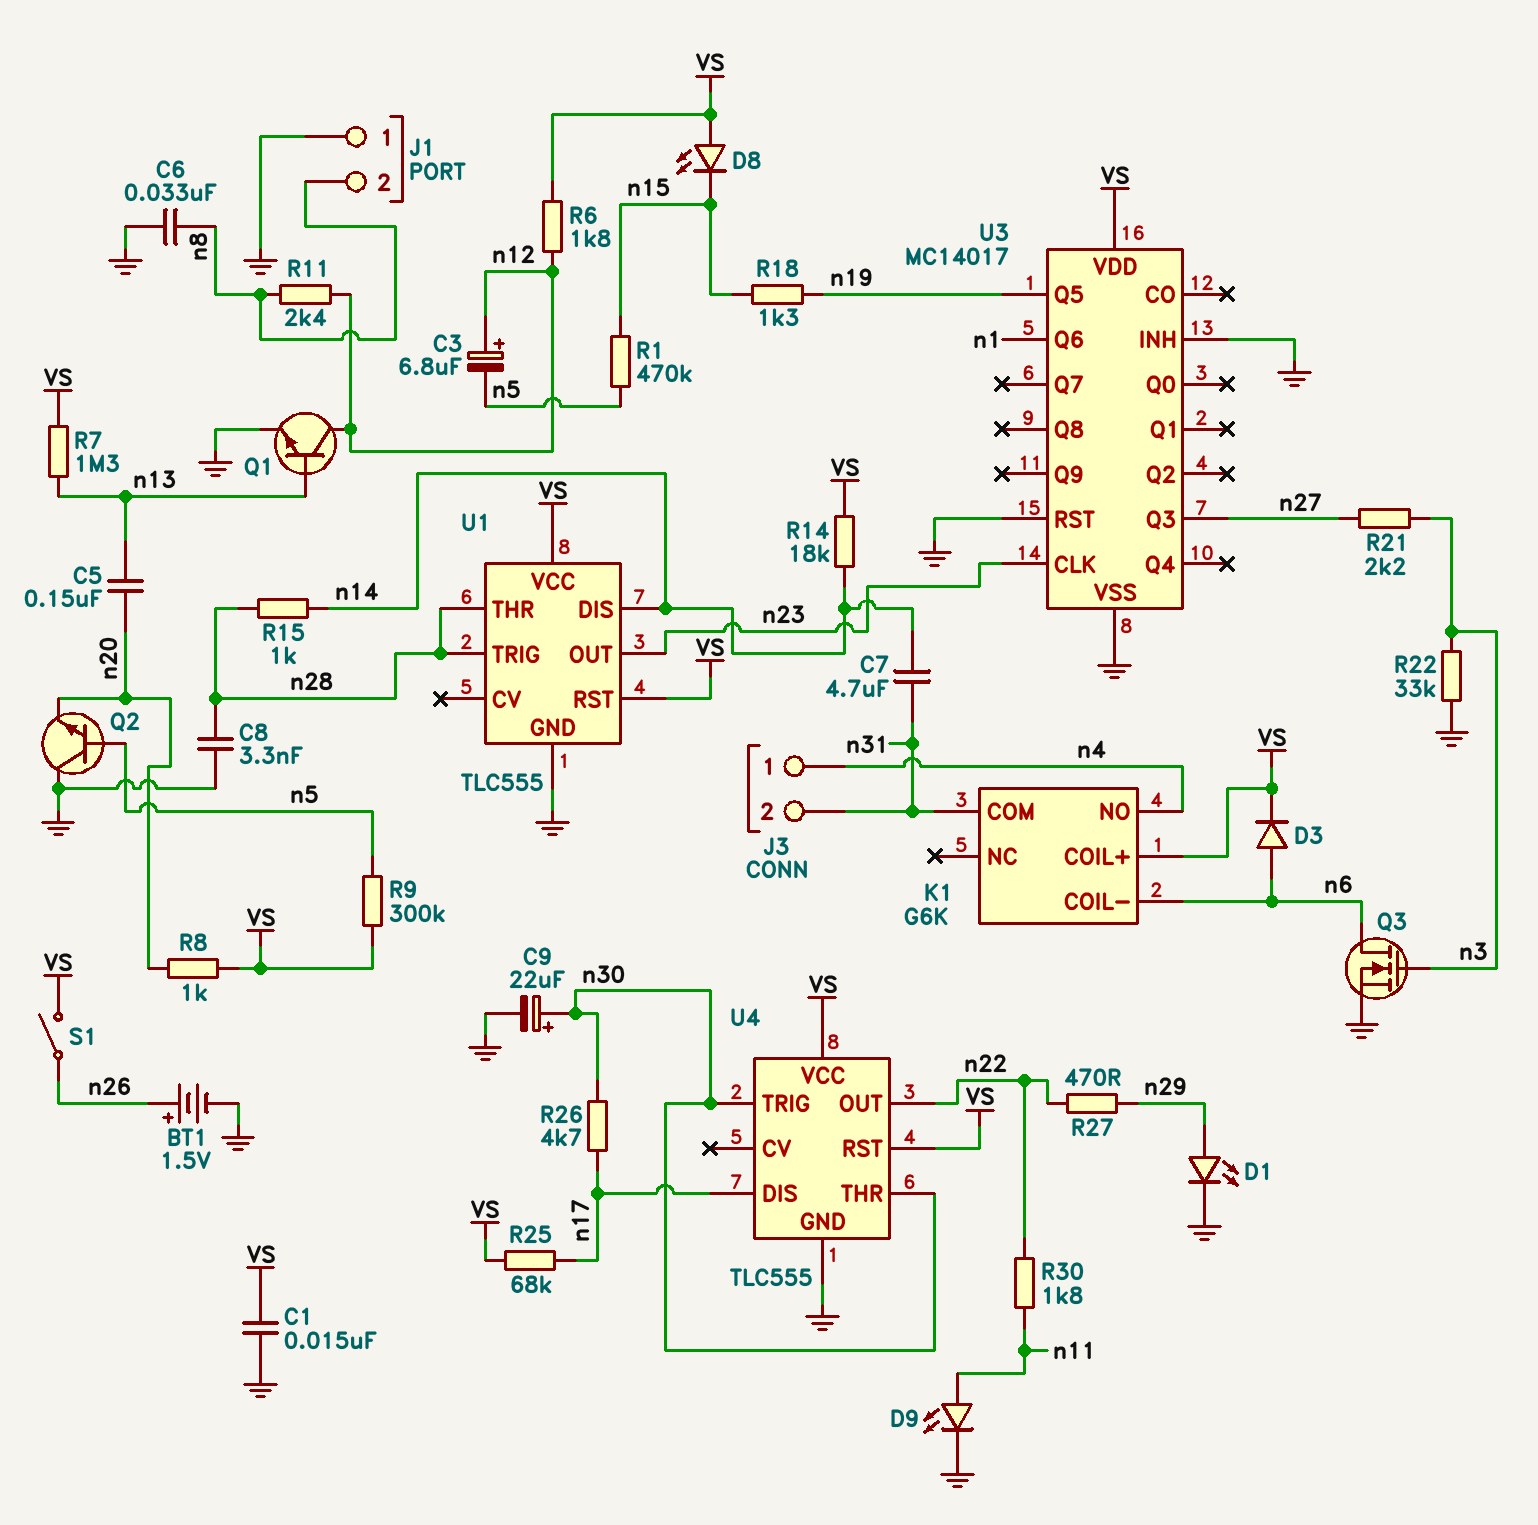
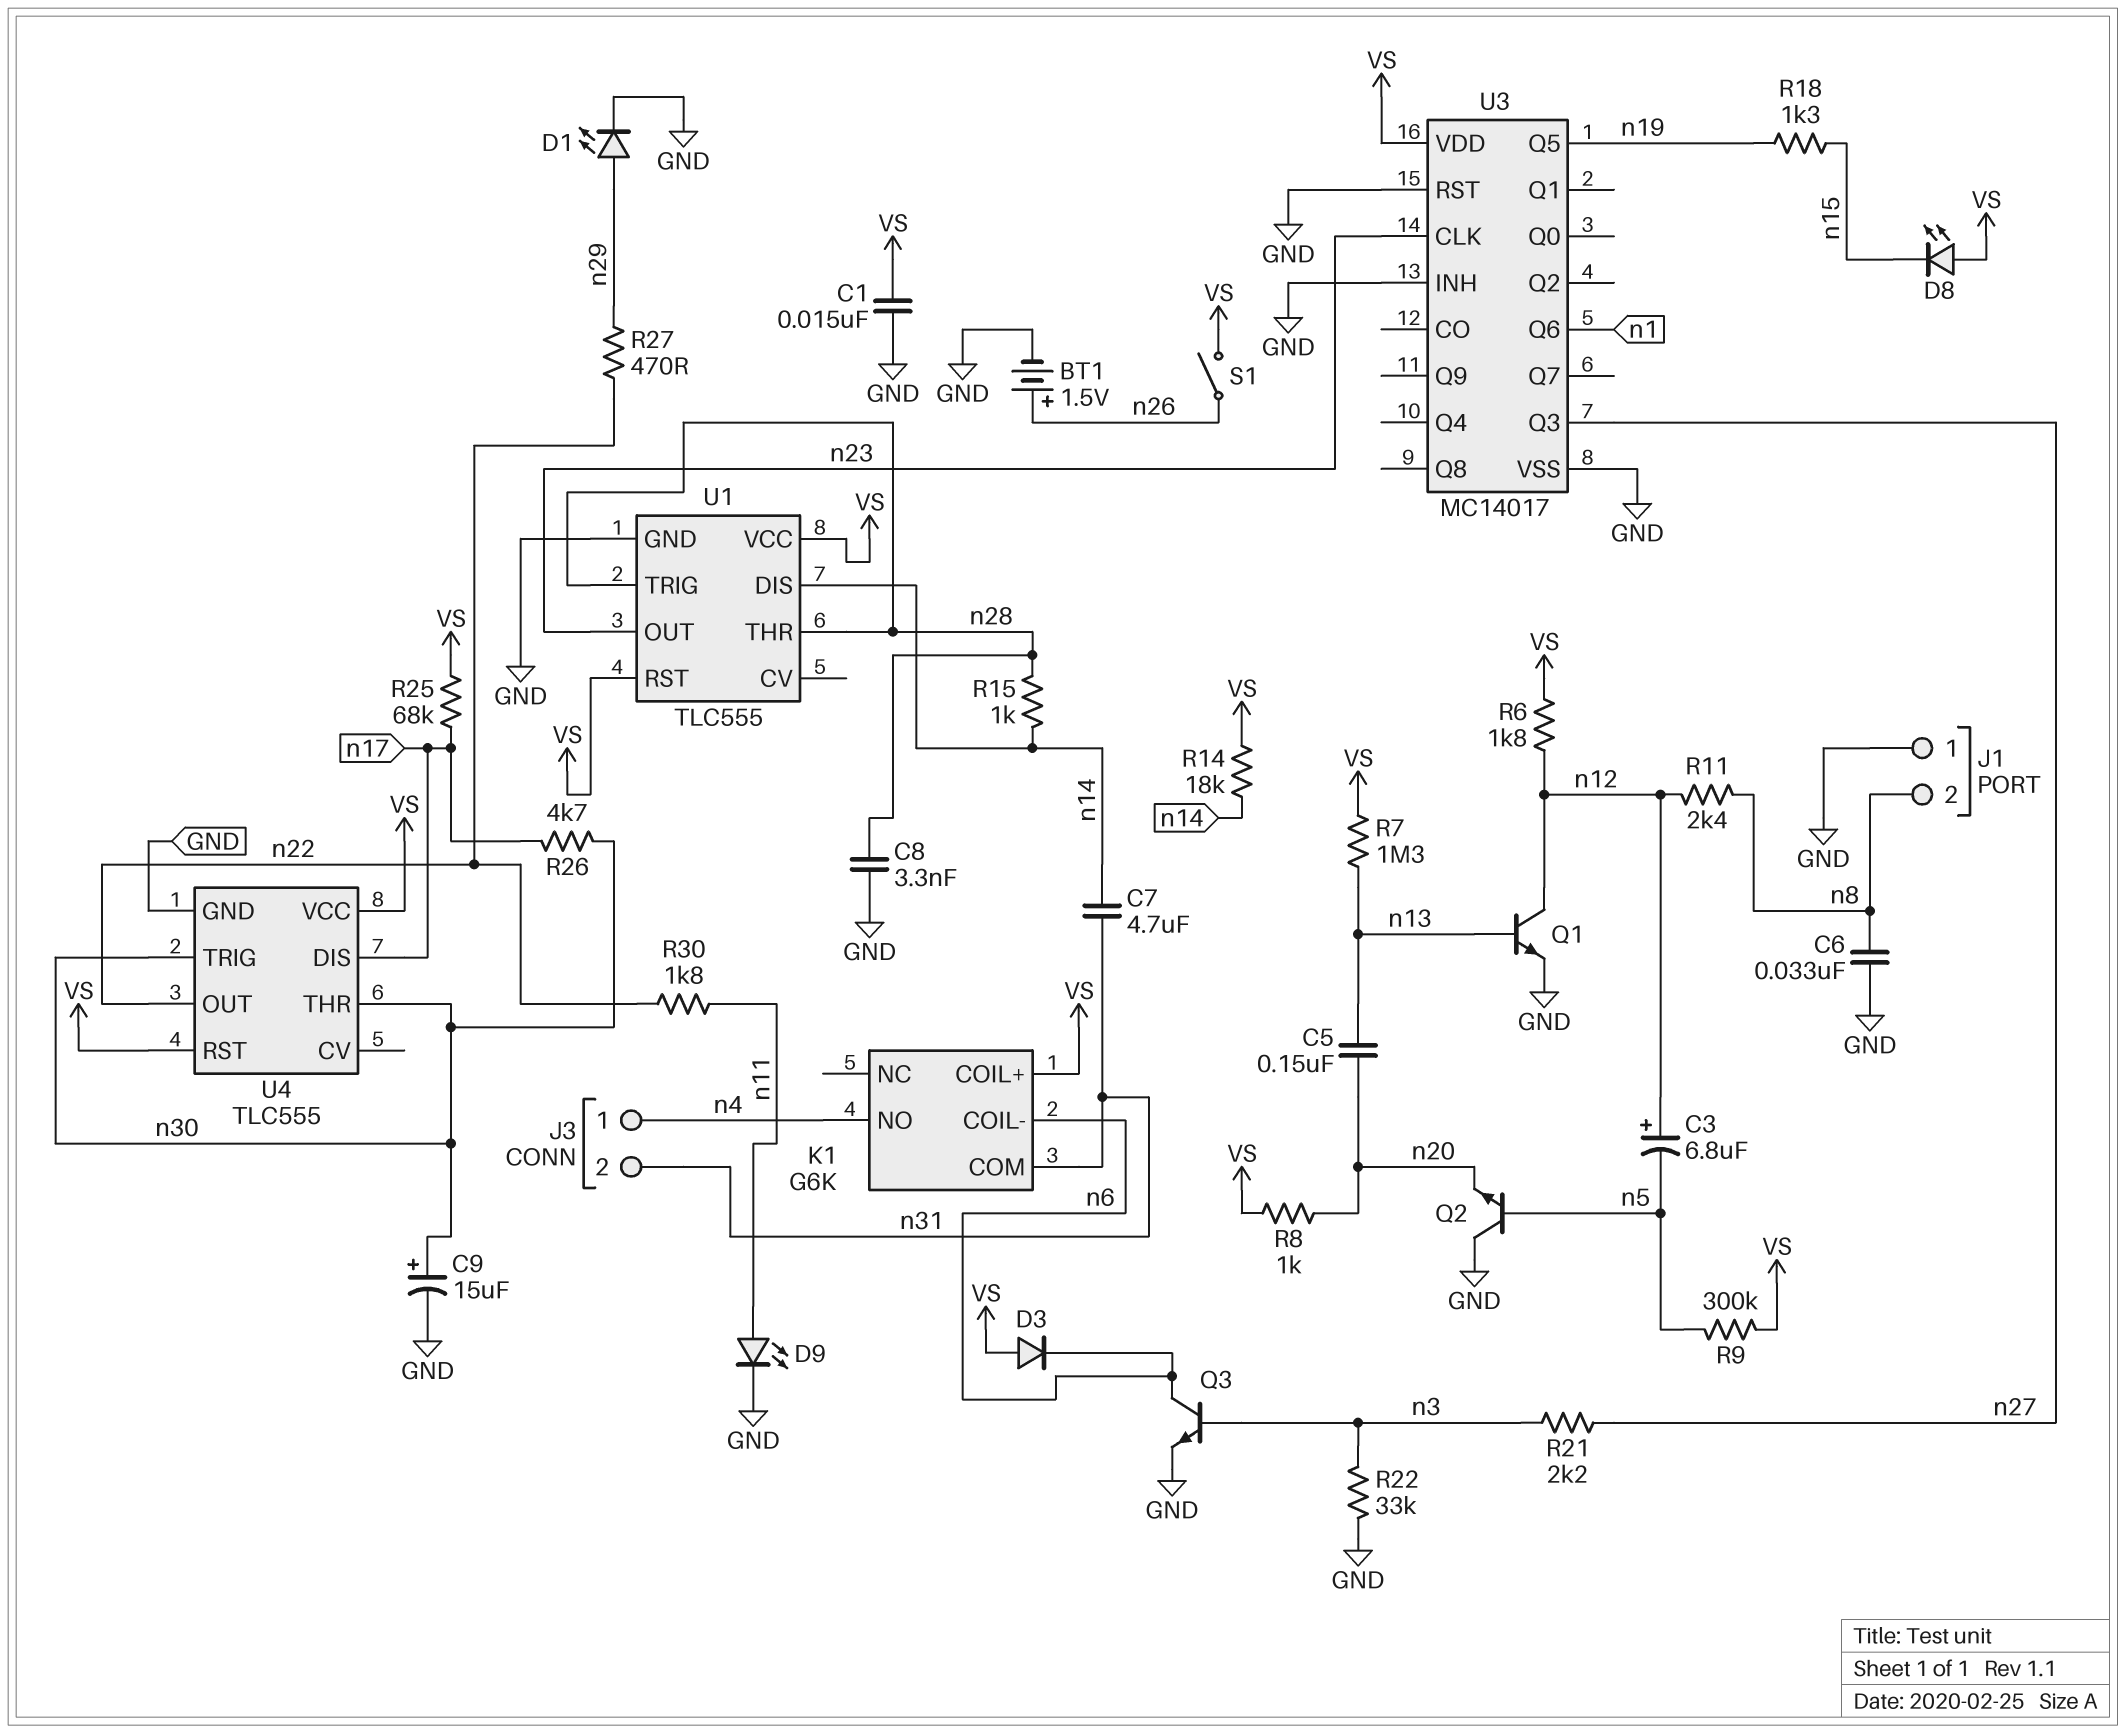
C9: 22uF (plus n30, minus GND) -> 15uF (plus n30, minus GND)
D3: diode (A n6, K VS) -> diode (A VS, K n6)
Q3: NMOS (G n3, D n6, S GND) -> NPN (B n3, C n6, E GND)
R1: 470k (n5, n15) -> none

